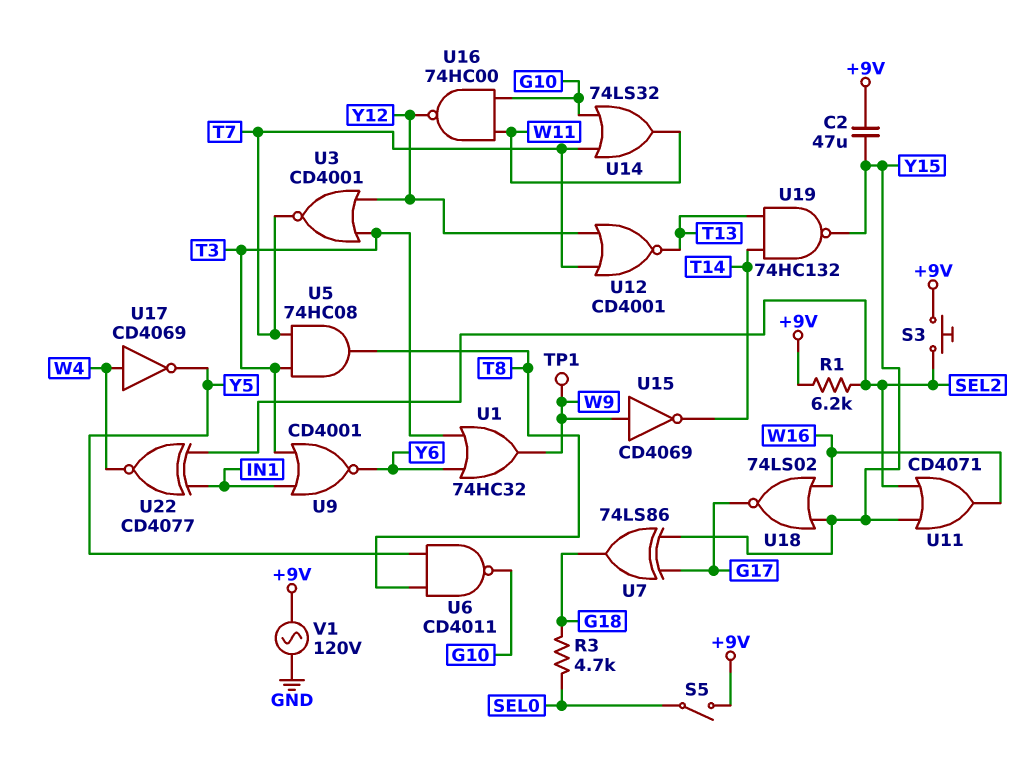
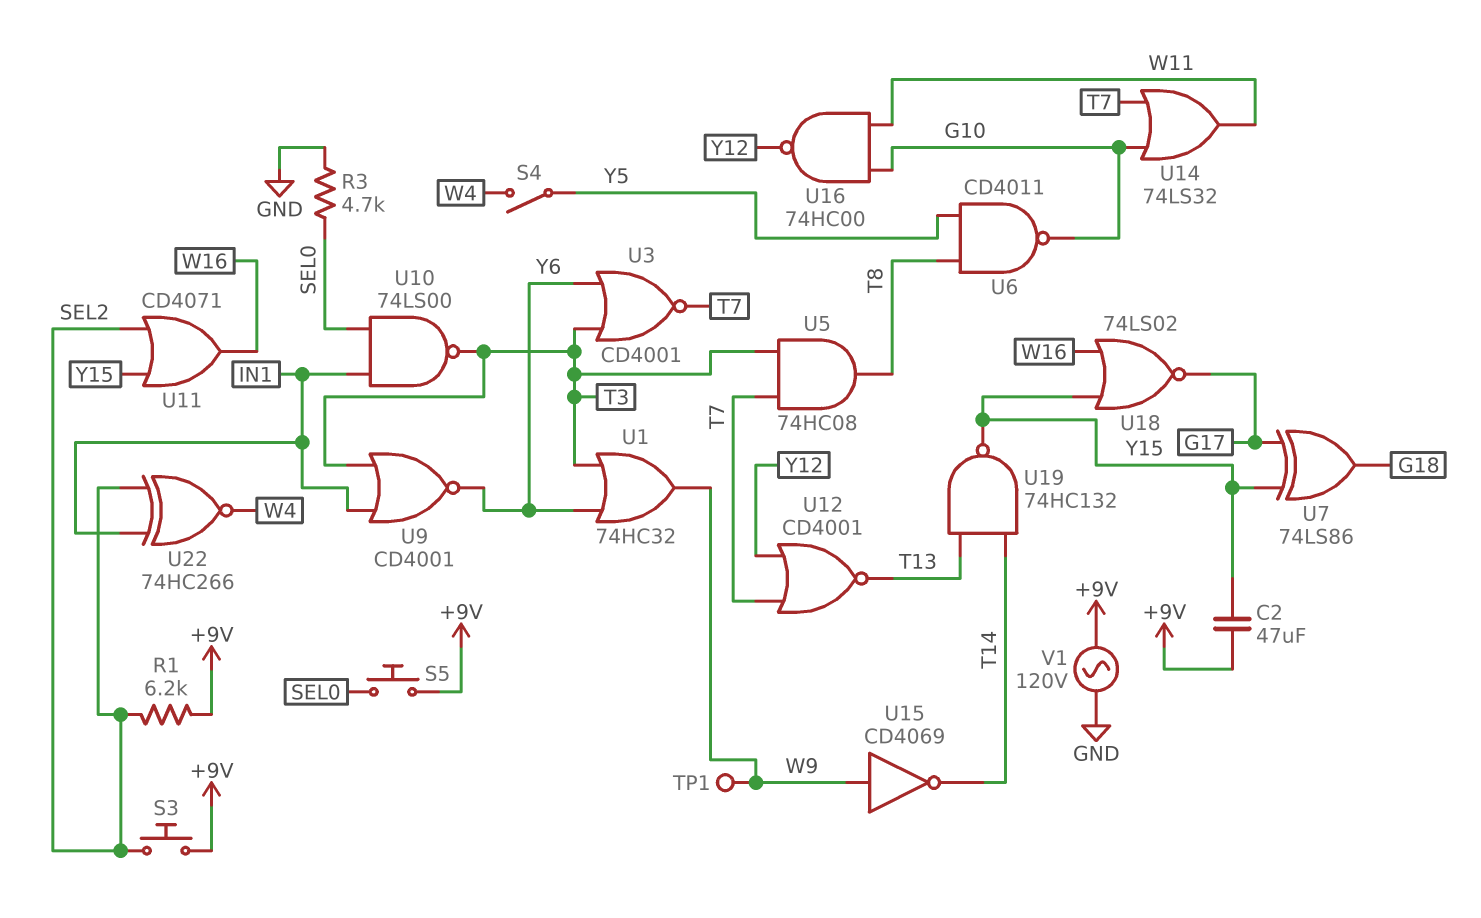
R3: 4.7k (G18, SEL0) -> 4.7k (GND, SEL0)
S4: none -> switch (W4, Y5)
S5: switch (+9V, SEL0) -> button (+9V, SEL0)
U3: NOR CD4001 (in T3, in Y12, out T7) -> NOR CD4001 (in T3, in Y6, out T7)
U10: none -> NAND 74LS00 (in IN1, in SEL0, out T3)
U17: NOT CD4069 (in W4, out Y5) -> none
U22: XNOR CD4077 (in IN1, in SEL2, out W4) -> XNOR 74HC266 (in IN1, in SEL2, out W4)

